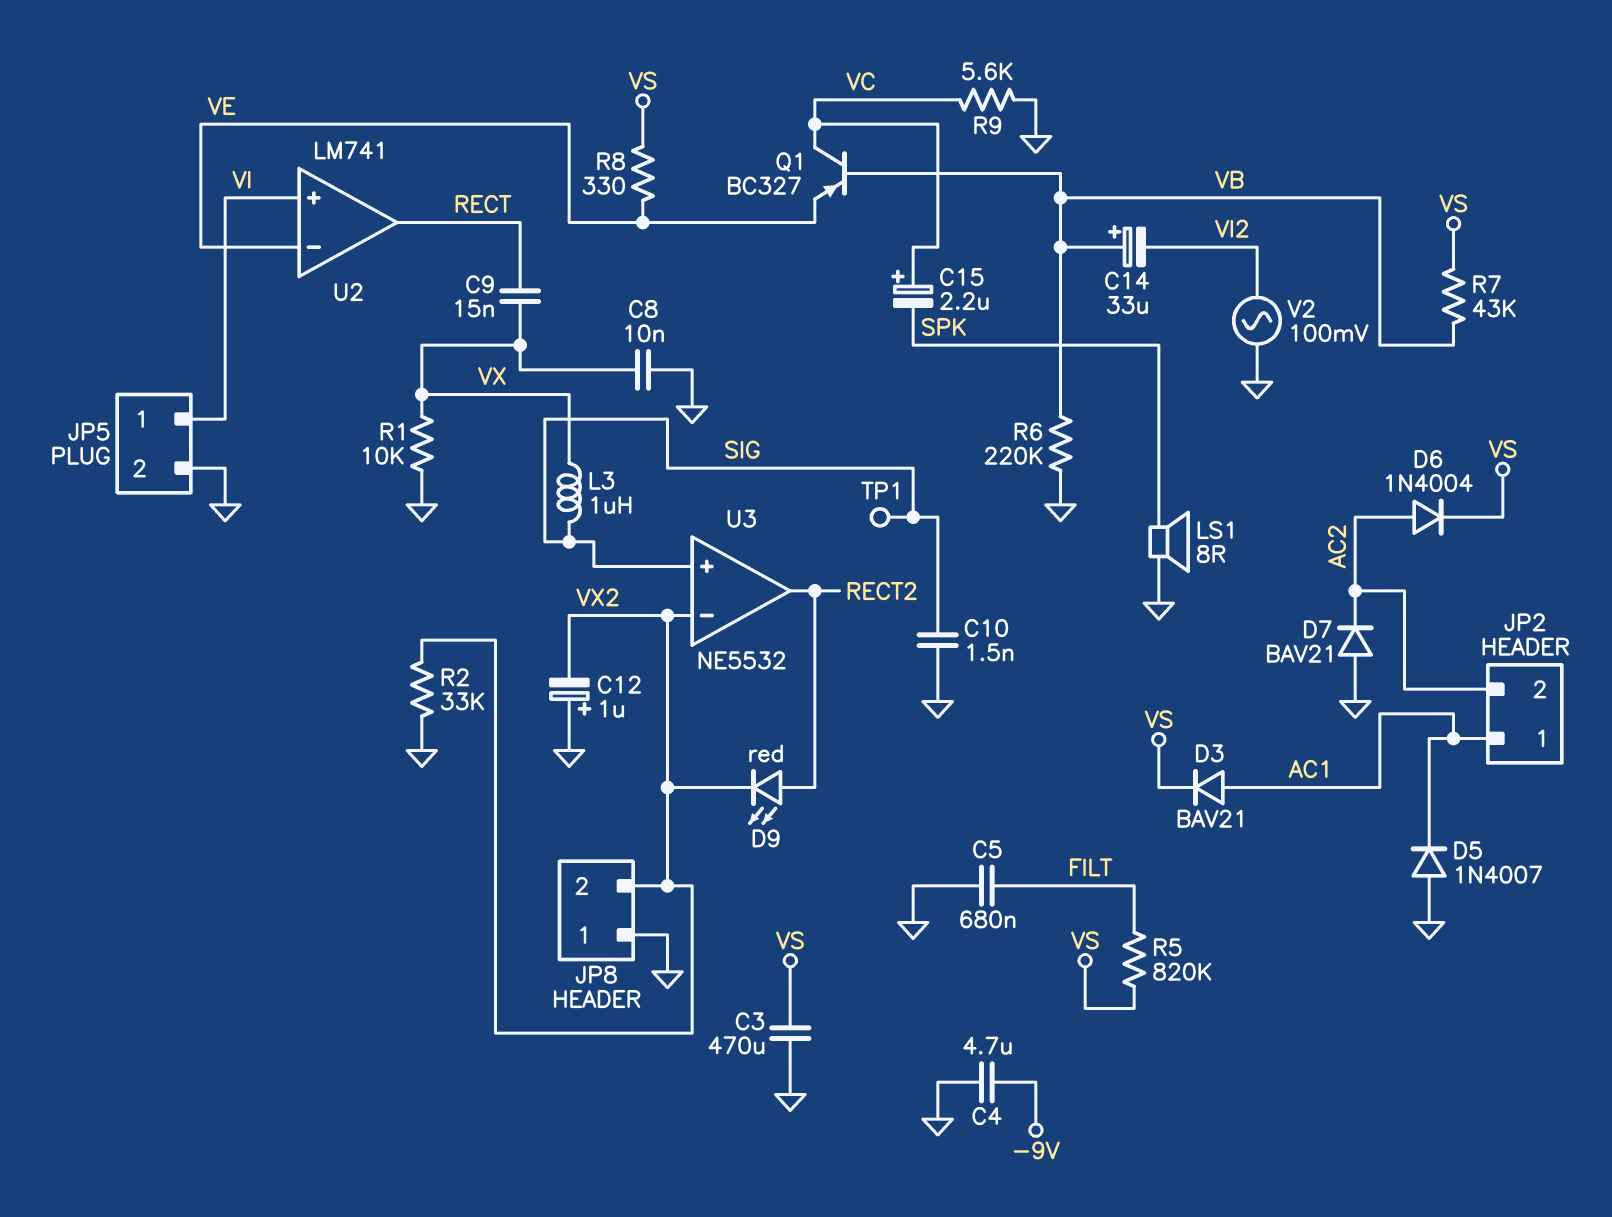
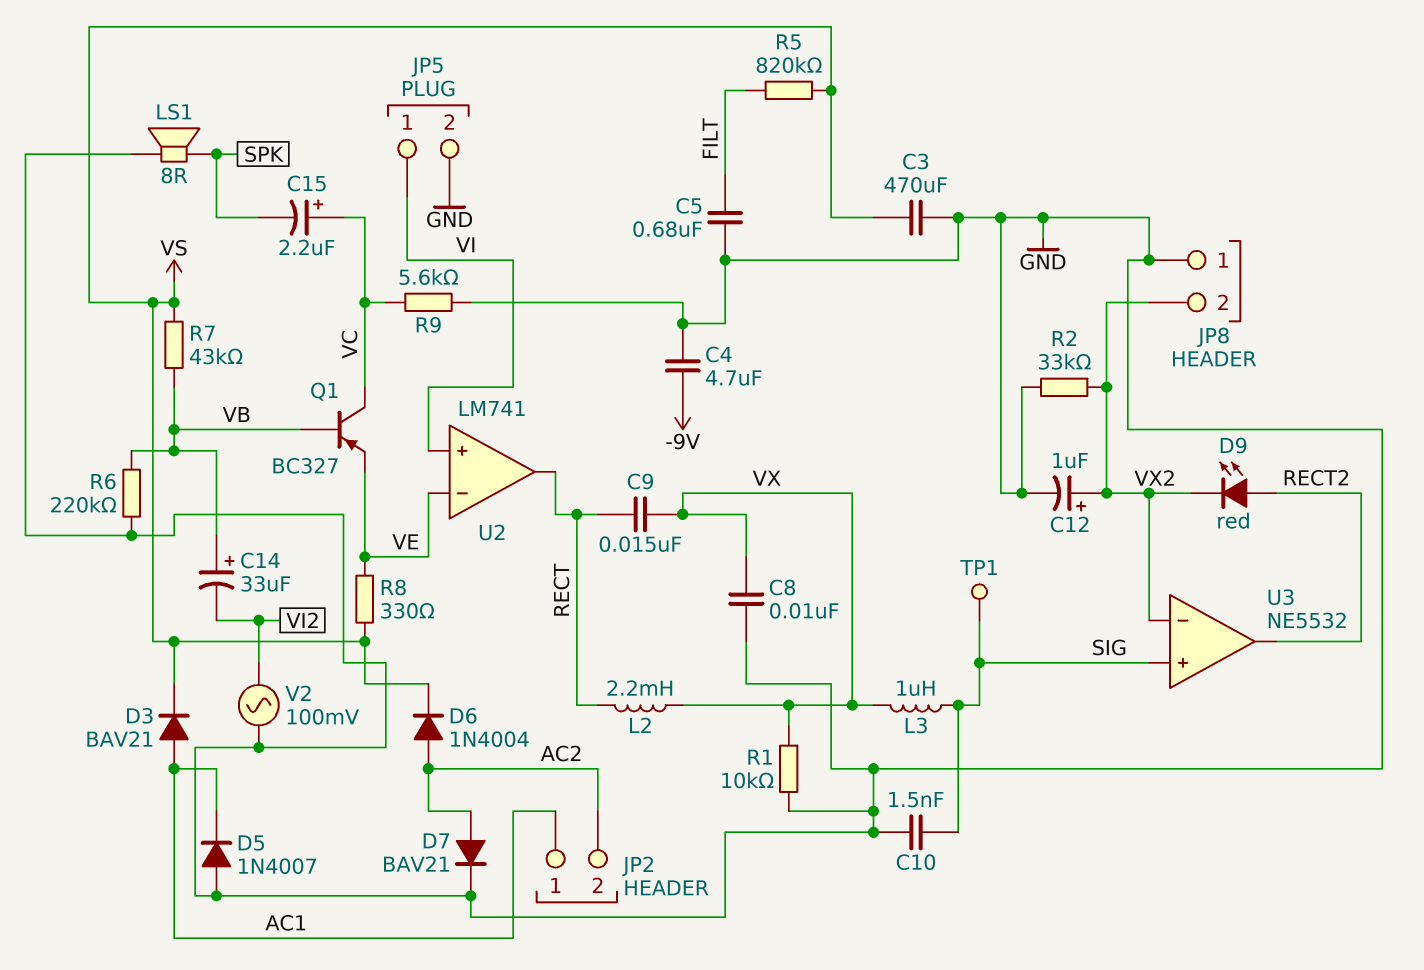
C12: 1uF (plus GND, minus VX2) -> 1uF (plus VX2, minus GND)
D7: diode BAV21 (A GND, K AC2) -> diode BAV21 (A AC2, K GND)
L2: none -> 2.2mH (RECT, VX)

